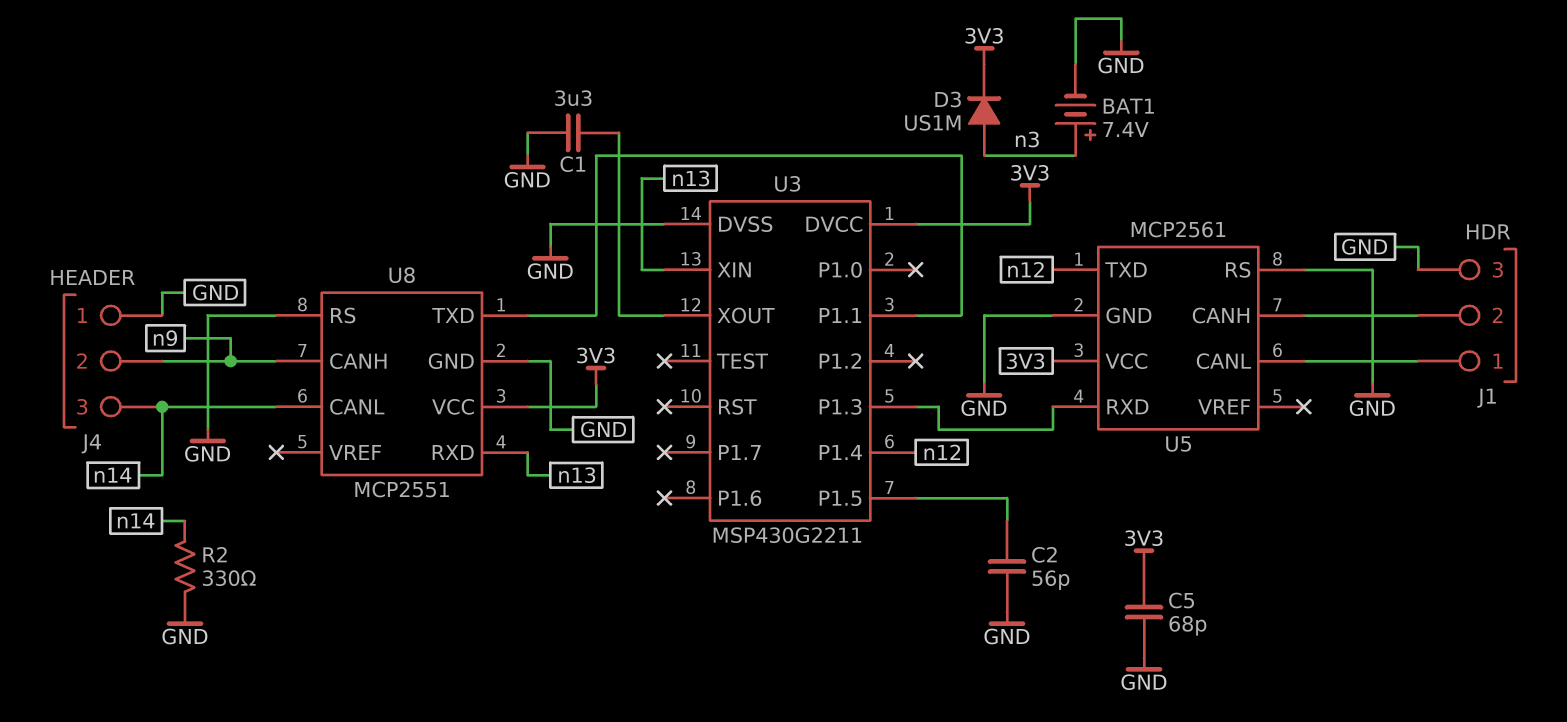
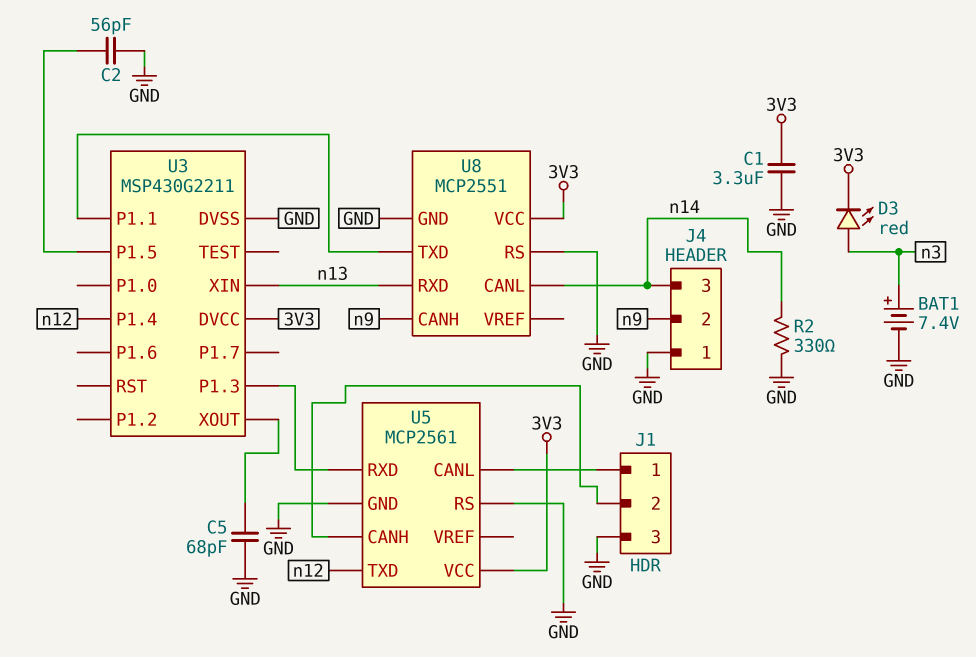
C1: 3.3uF (GND, U3/XOUT) -> 3.3uF (3V3, GND)
C5: 68pF (3V3, GND) -> 68pF (GND, U3/XOUT)
D3: diode US1M (A n3, K 3V3) -> LED red (A n3, K 3V3)

